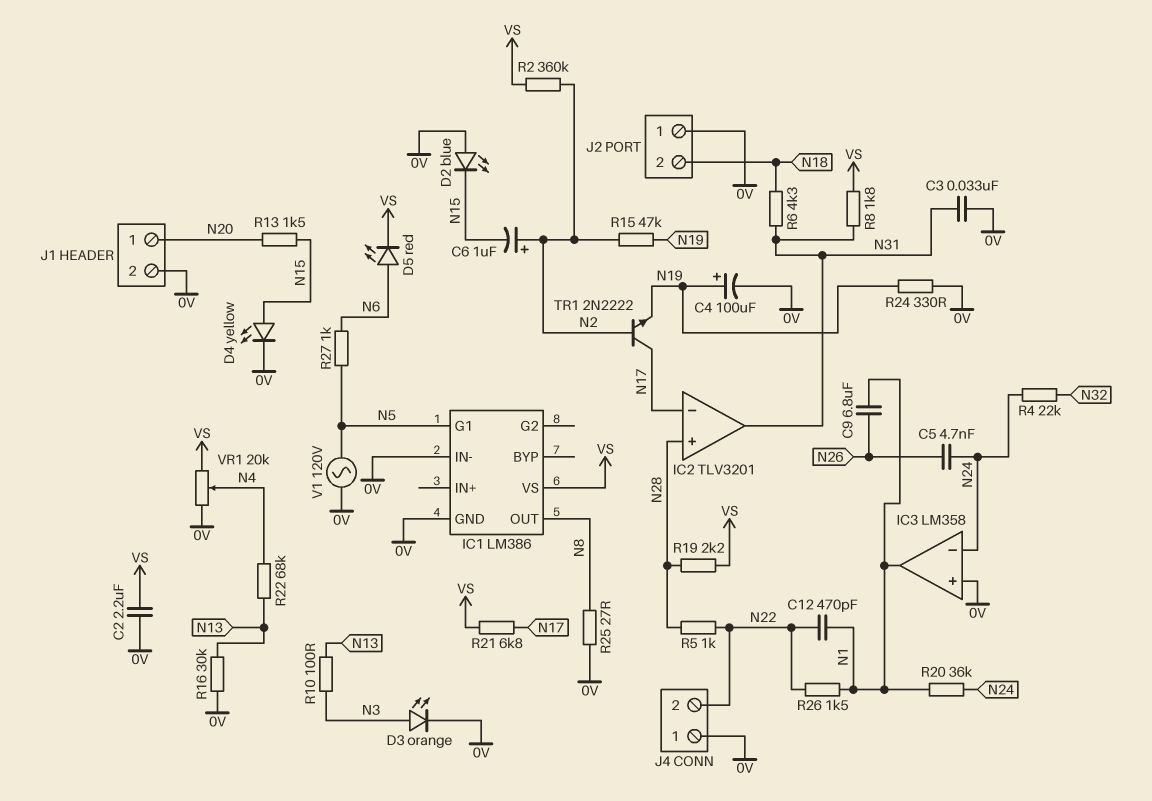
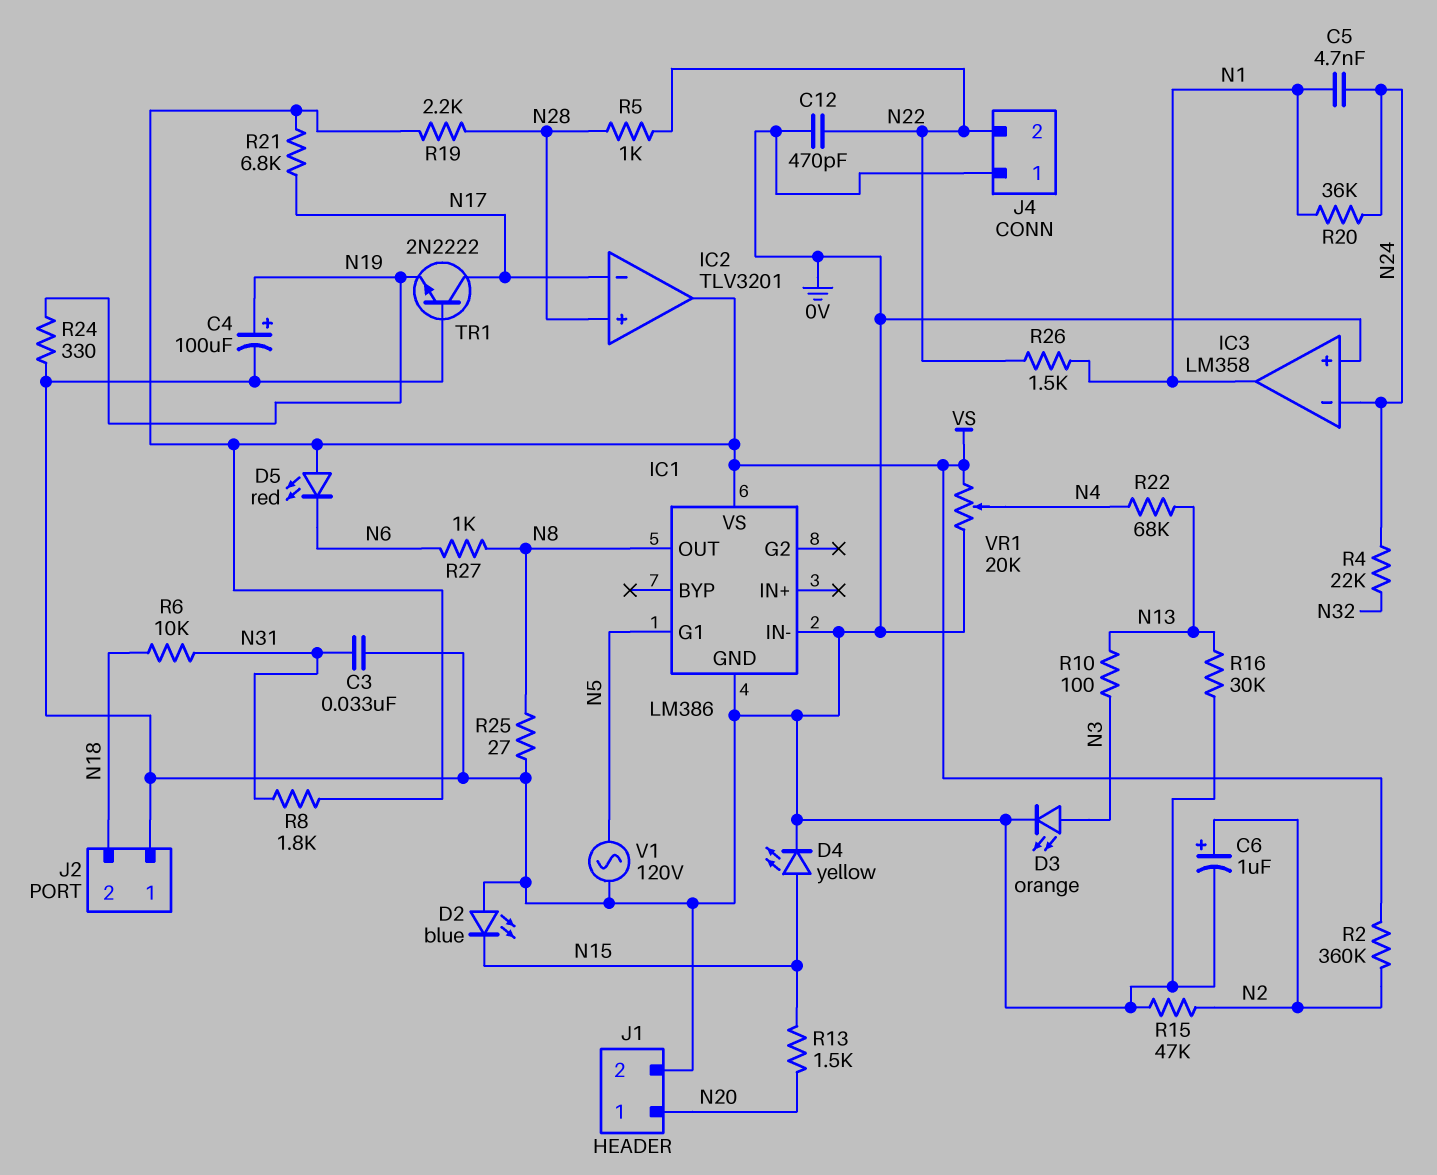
C2: 2.2uF (0V, VS) -> none
C5: 4.7nF (N24, N26) -> 4.7nF (N1, N24)
C6: 1uF (plus N2, minus N15) -> 1uF (plus N2, minus 0V)
C9: 6.8uF (N1, N26) -> none
C12: 470pF (N1, N22) -> 470pF (0V, N22)
D5: LED red (A N6, K VS) -> LED red (A VS, K N6)
IC2 pin out: N31 -> VS
R6: 4.3k (N18, N31) -> 10k (N18, N31)
R15: 47k (N2, N19) -> 47k (0V, N2)
R27: 1k (N5, N6) -> 1k (N6, N8)
TR1: NPN 2N2222 (B N2, C N17, E N19) -> NPN 2N2222 (B 0V, C N17, E N19)

